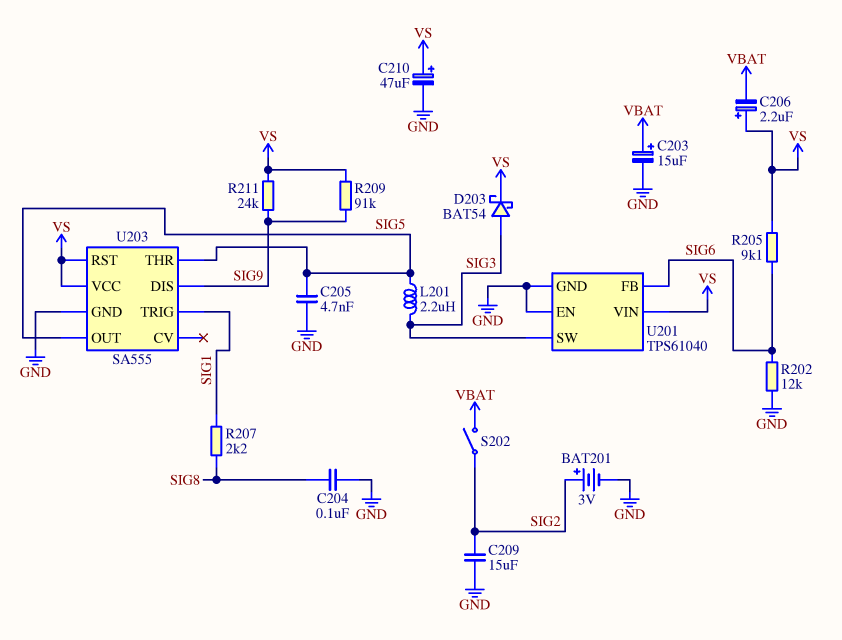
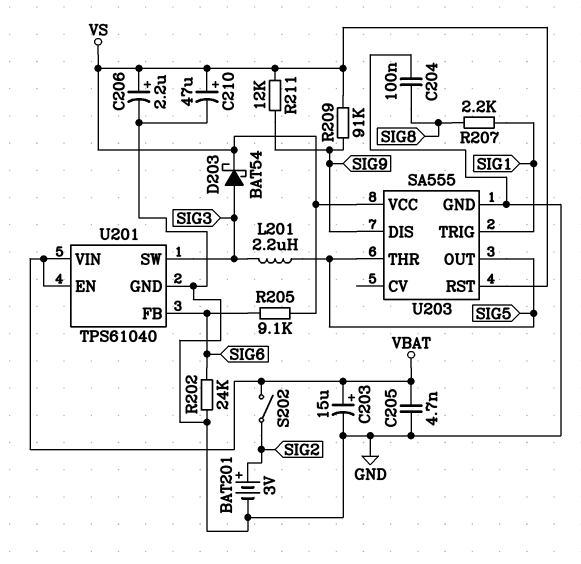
C205: 4.7nF (GND, SIG5) -> 4.7nF (GND, VBAT)
C206: 2.2uF (plus VS, minus VBAT) -> 2.2uF (plus VS, minus GND)
C209: 15uF (GND, SIG2) -> none
R202: 12k (GND, SIG6) -> 24k (GND, SIG6)
R211: 24k (SIG9, VS) -> 12k (SIG9, VS)
U201 pin EN: GND -> VBAT
U201 pin VIN: VS -> VBAT

